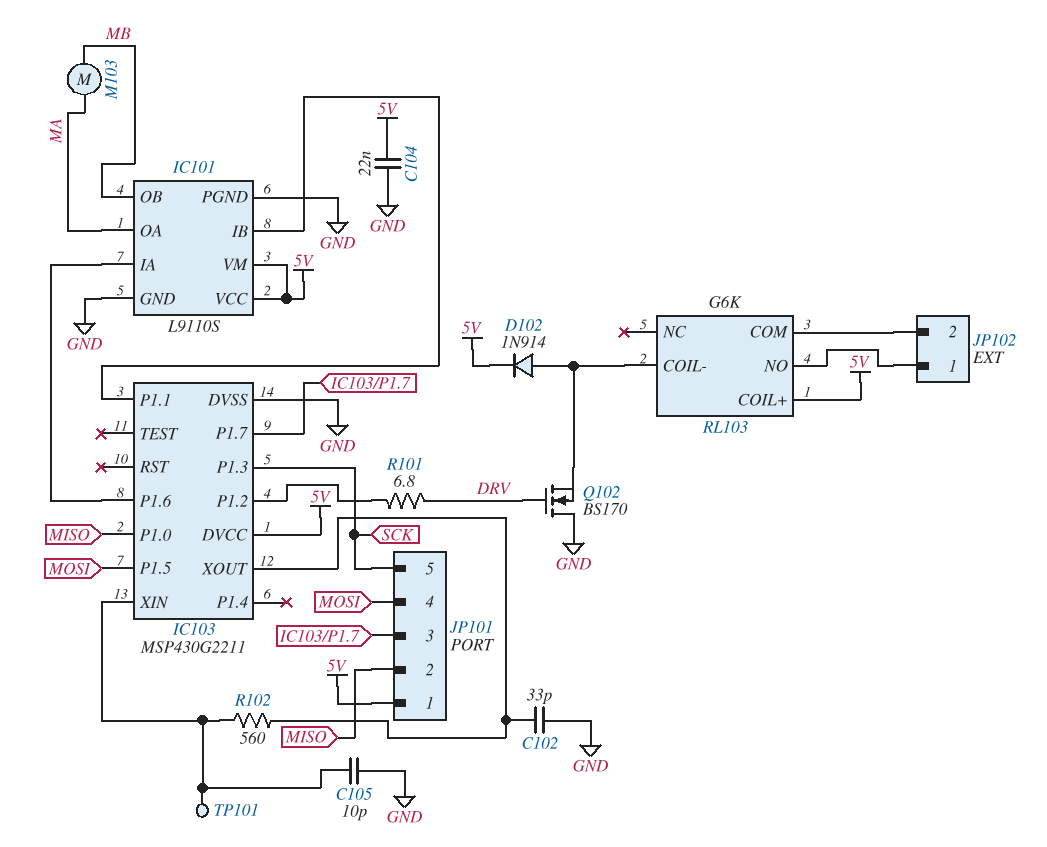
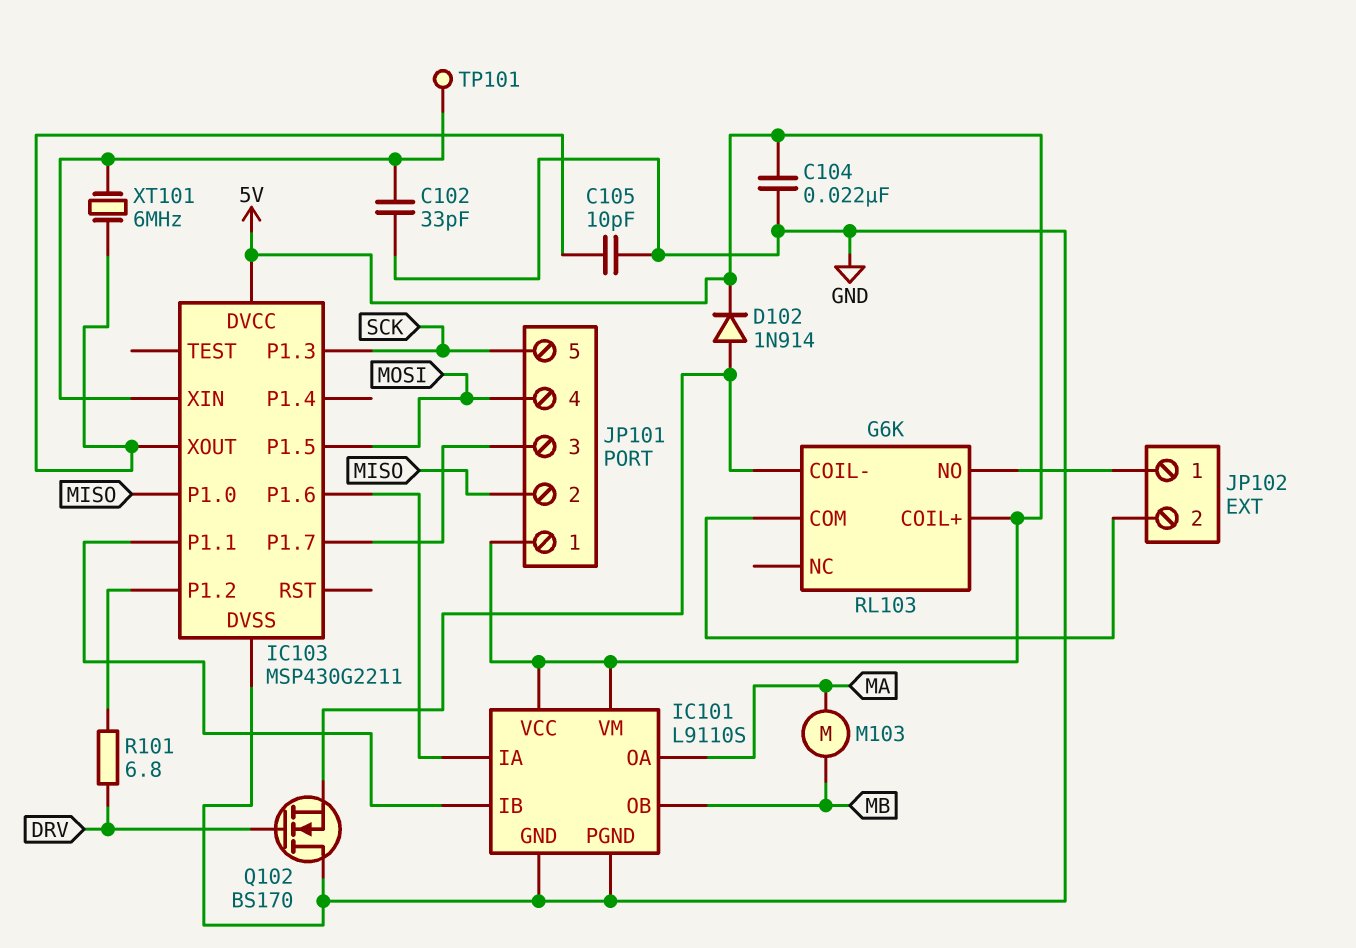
C102: 33pF (GND, IC103/XOUT) -> 33pF (GND, IC103/XIN)
C105: 10pF (GND, IC103/XIN) -> 10pF (GND, IC103/XOUT)
R102: 560 (IC103/XIN, IC103/XOUT) -> none
XT101: none -> 6MHz (IC103/XIN, IC103/XOUT)

